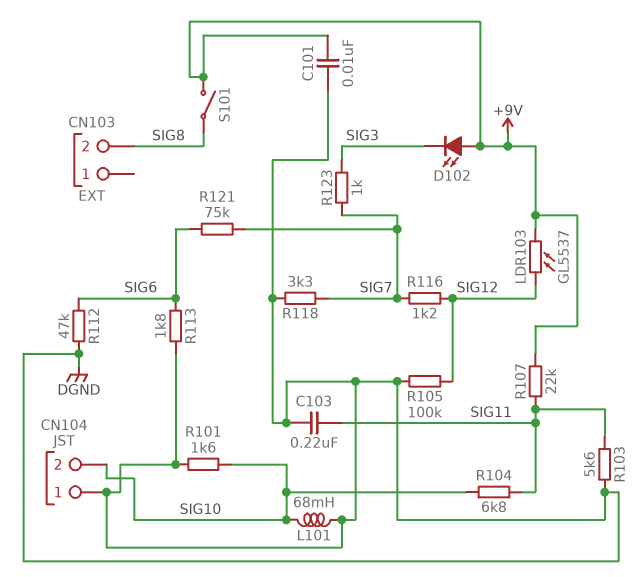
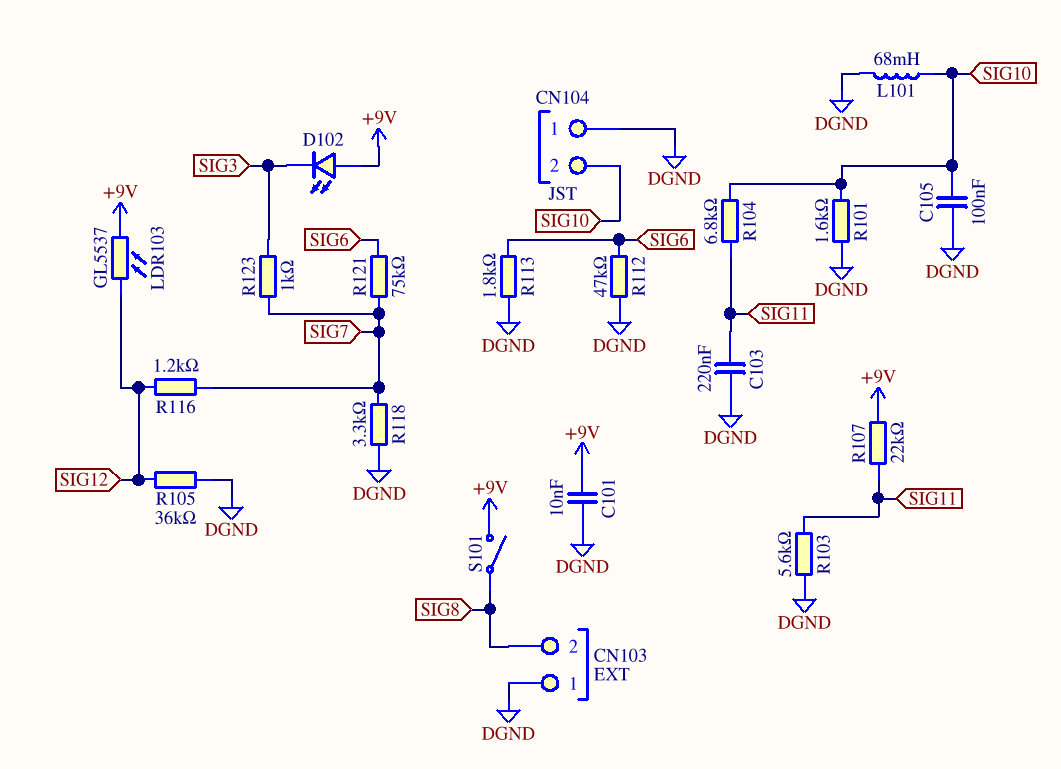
C105: none -> 100nF (DGND, SIG10)
CN103 pin 1: none -> DGND
R105: 100k (DGND, SIG12) -> 36k (DGND, SIG12)

